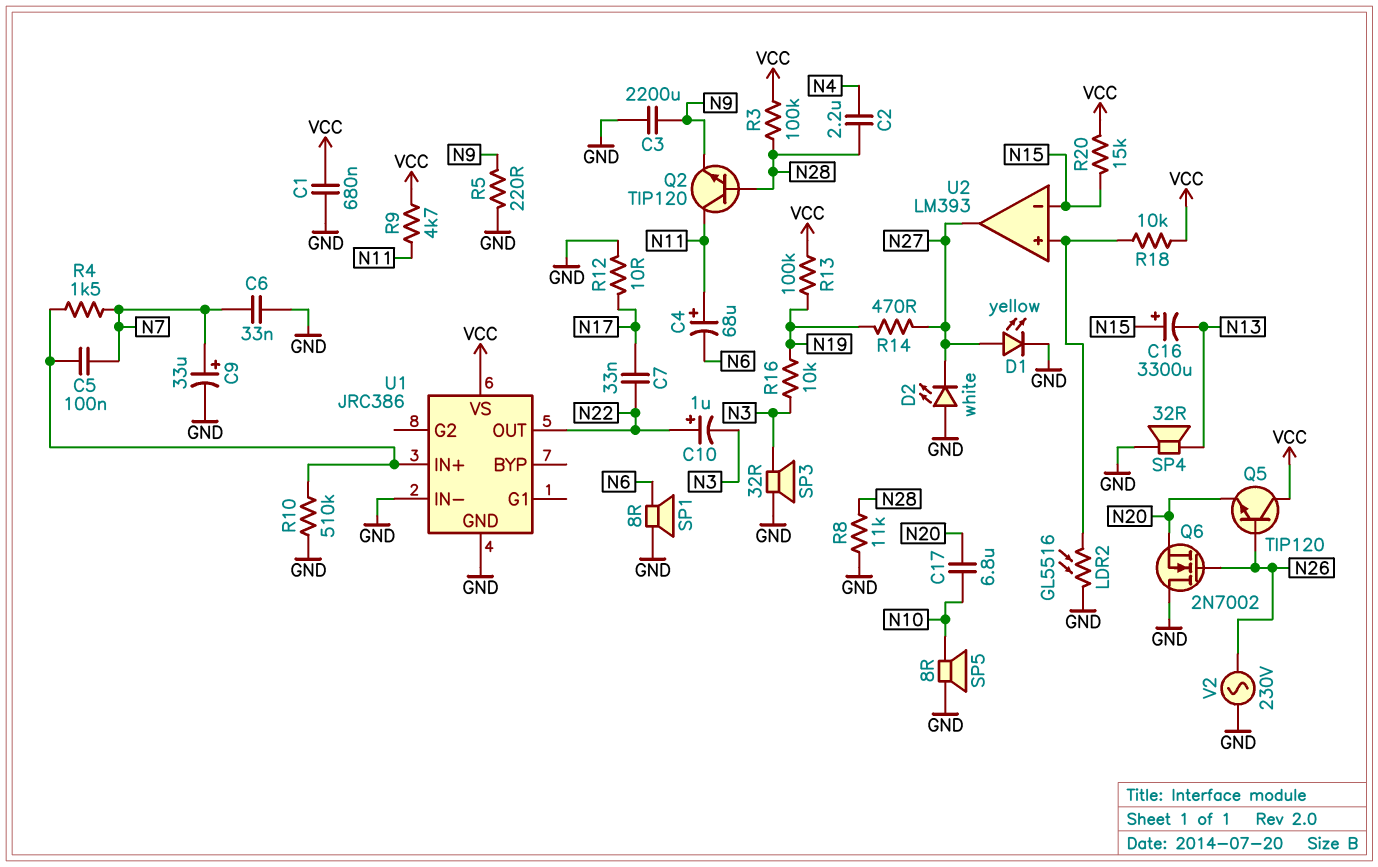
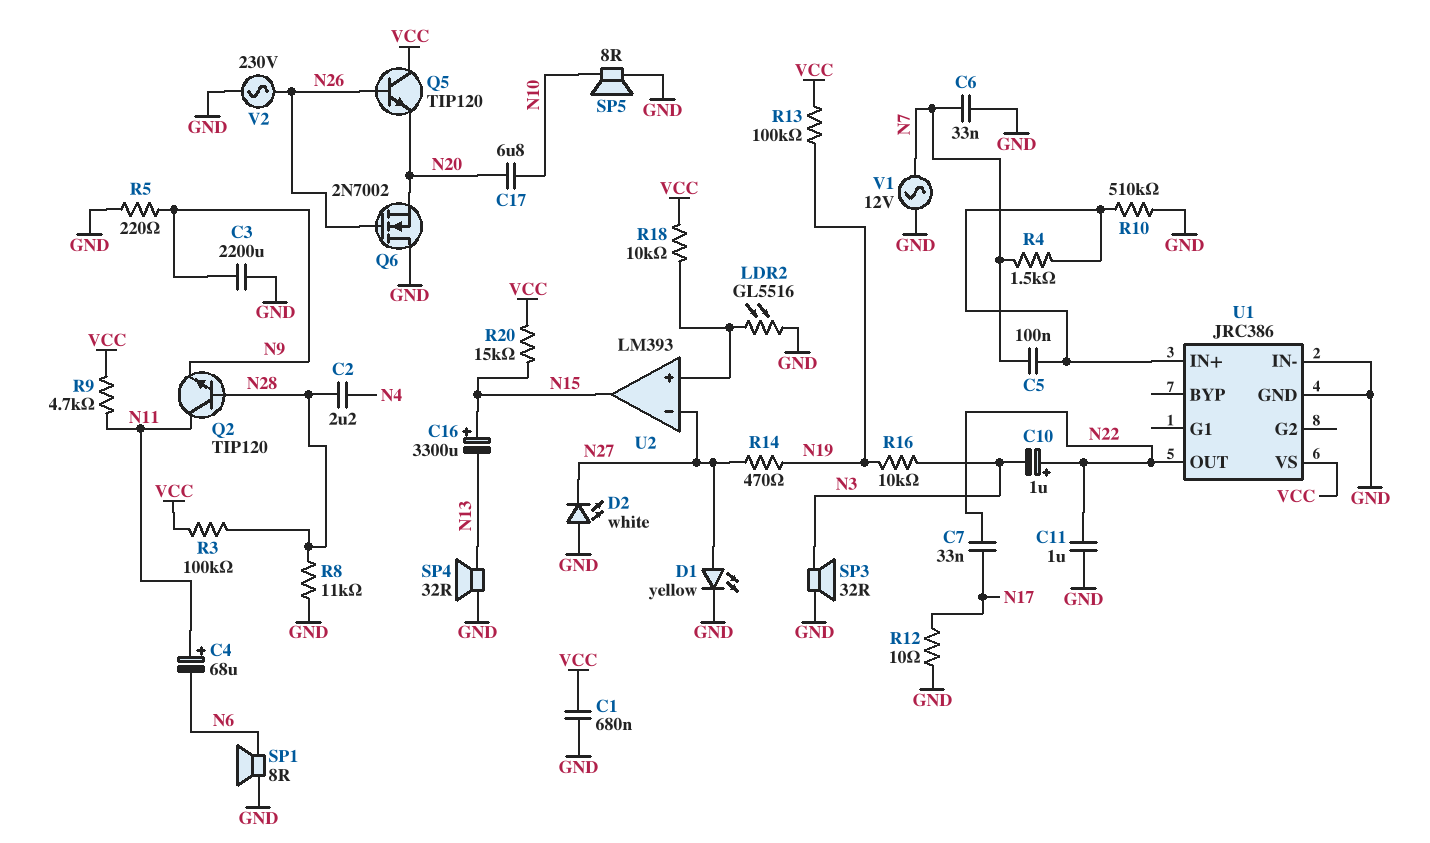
C9: 33uF (plus N7, minus GND) -> none
C11: none -> 1uF (GND, N22)
U2 pin in-: N15 -> N27
U2 pin out: N27 -> N15
V1: none -> AC 12V (GND, N7)

